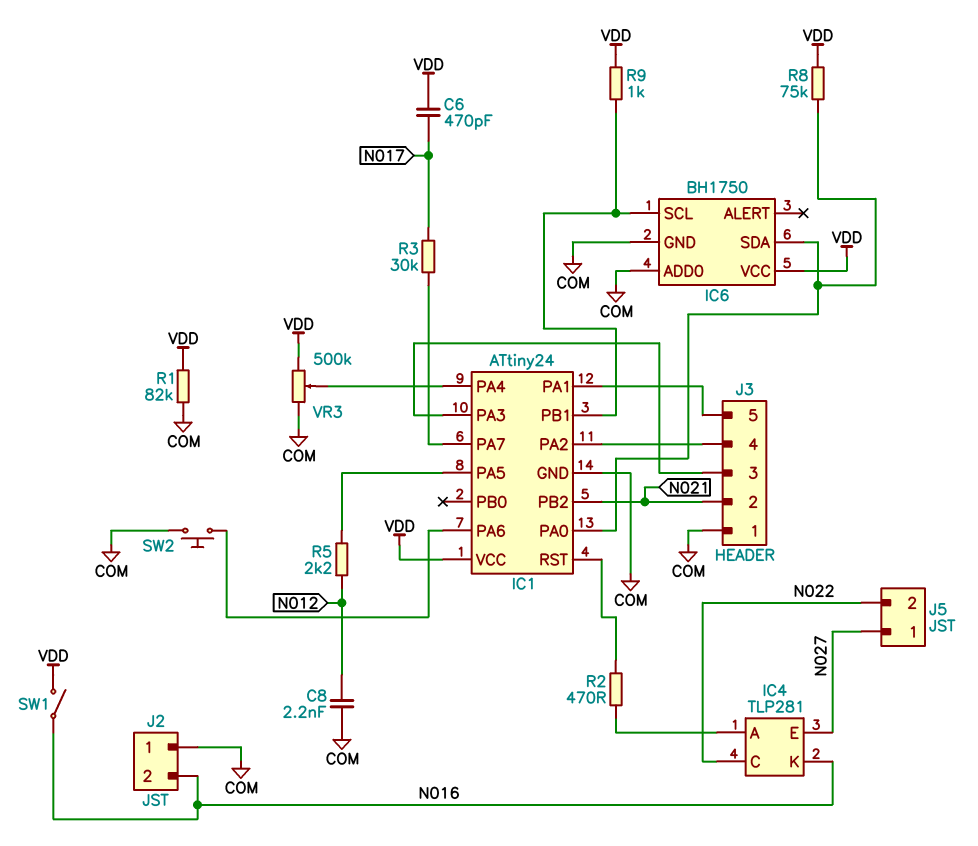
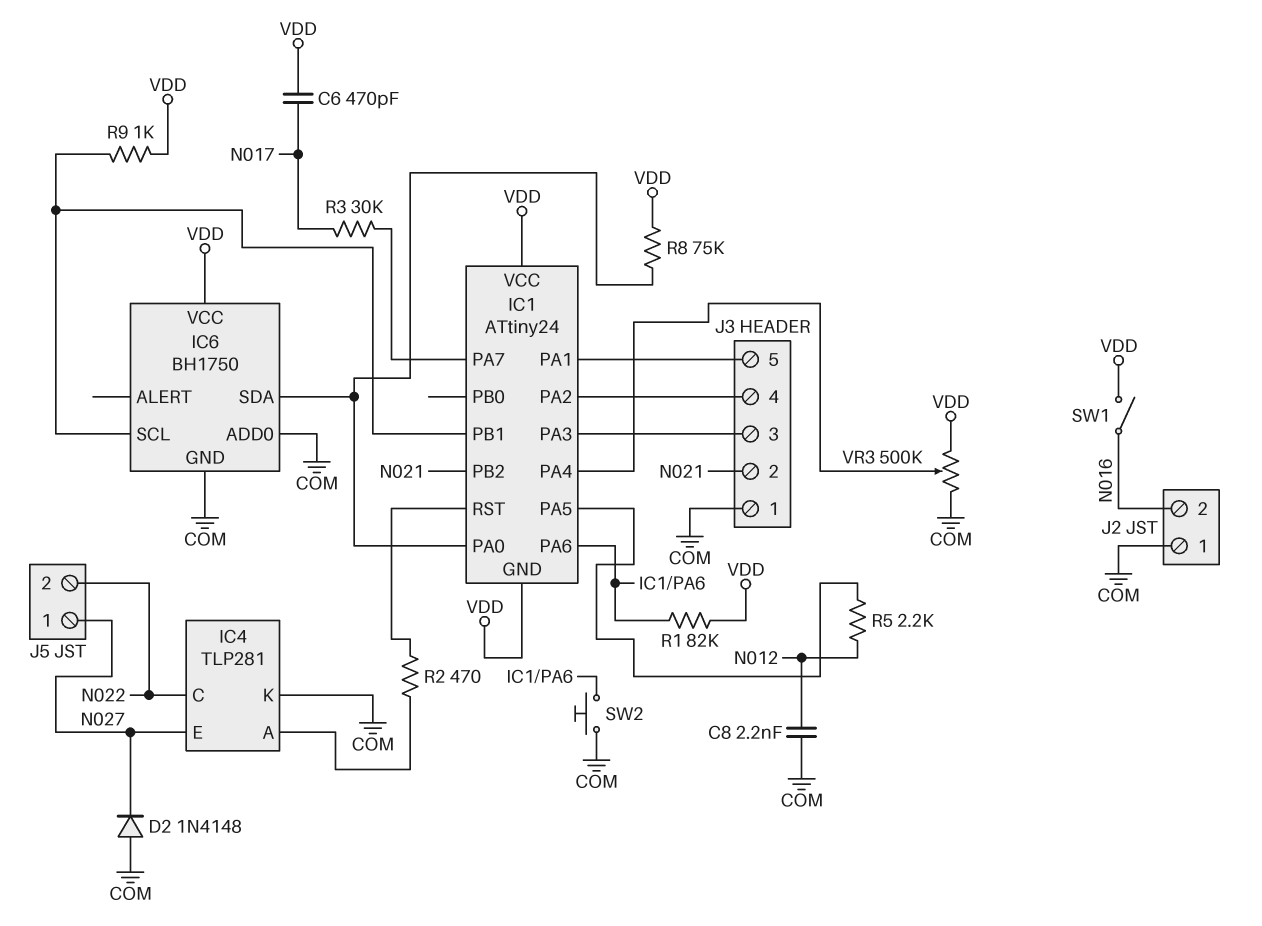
D2: none -> diode 1N4148 (A COM, K N027)
IC1 pin GND: COM -> VDD
IC4 pin K: N016 -> COM
R1: 82k (COM, VDD) -> 82k (IC1/PA6, VDD)

